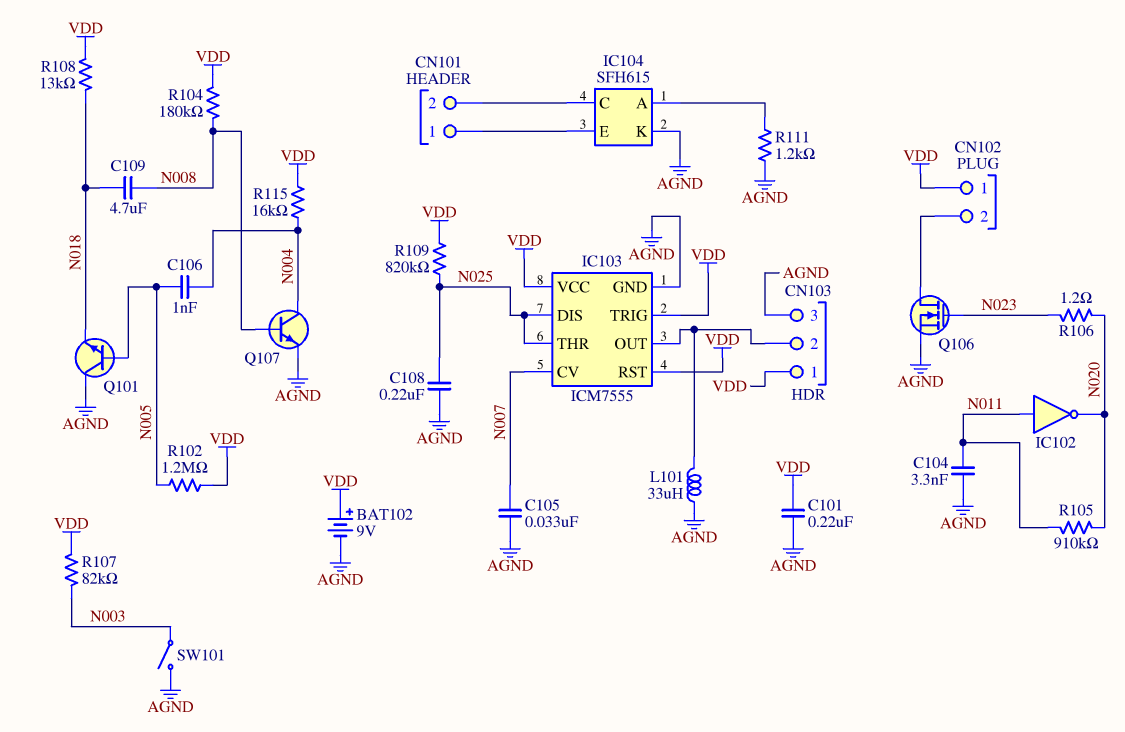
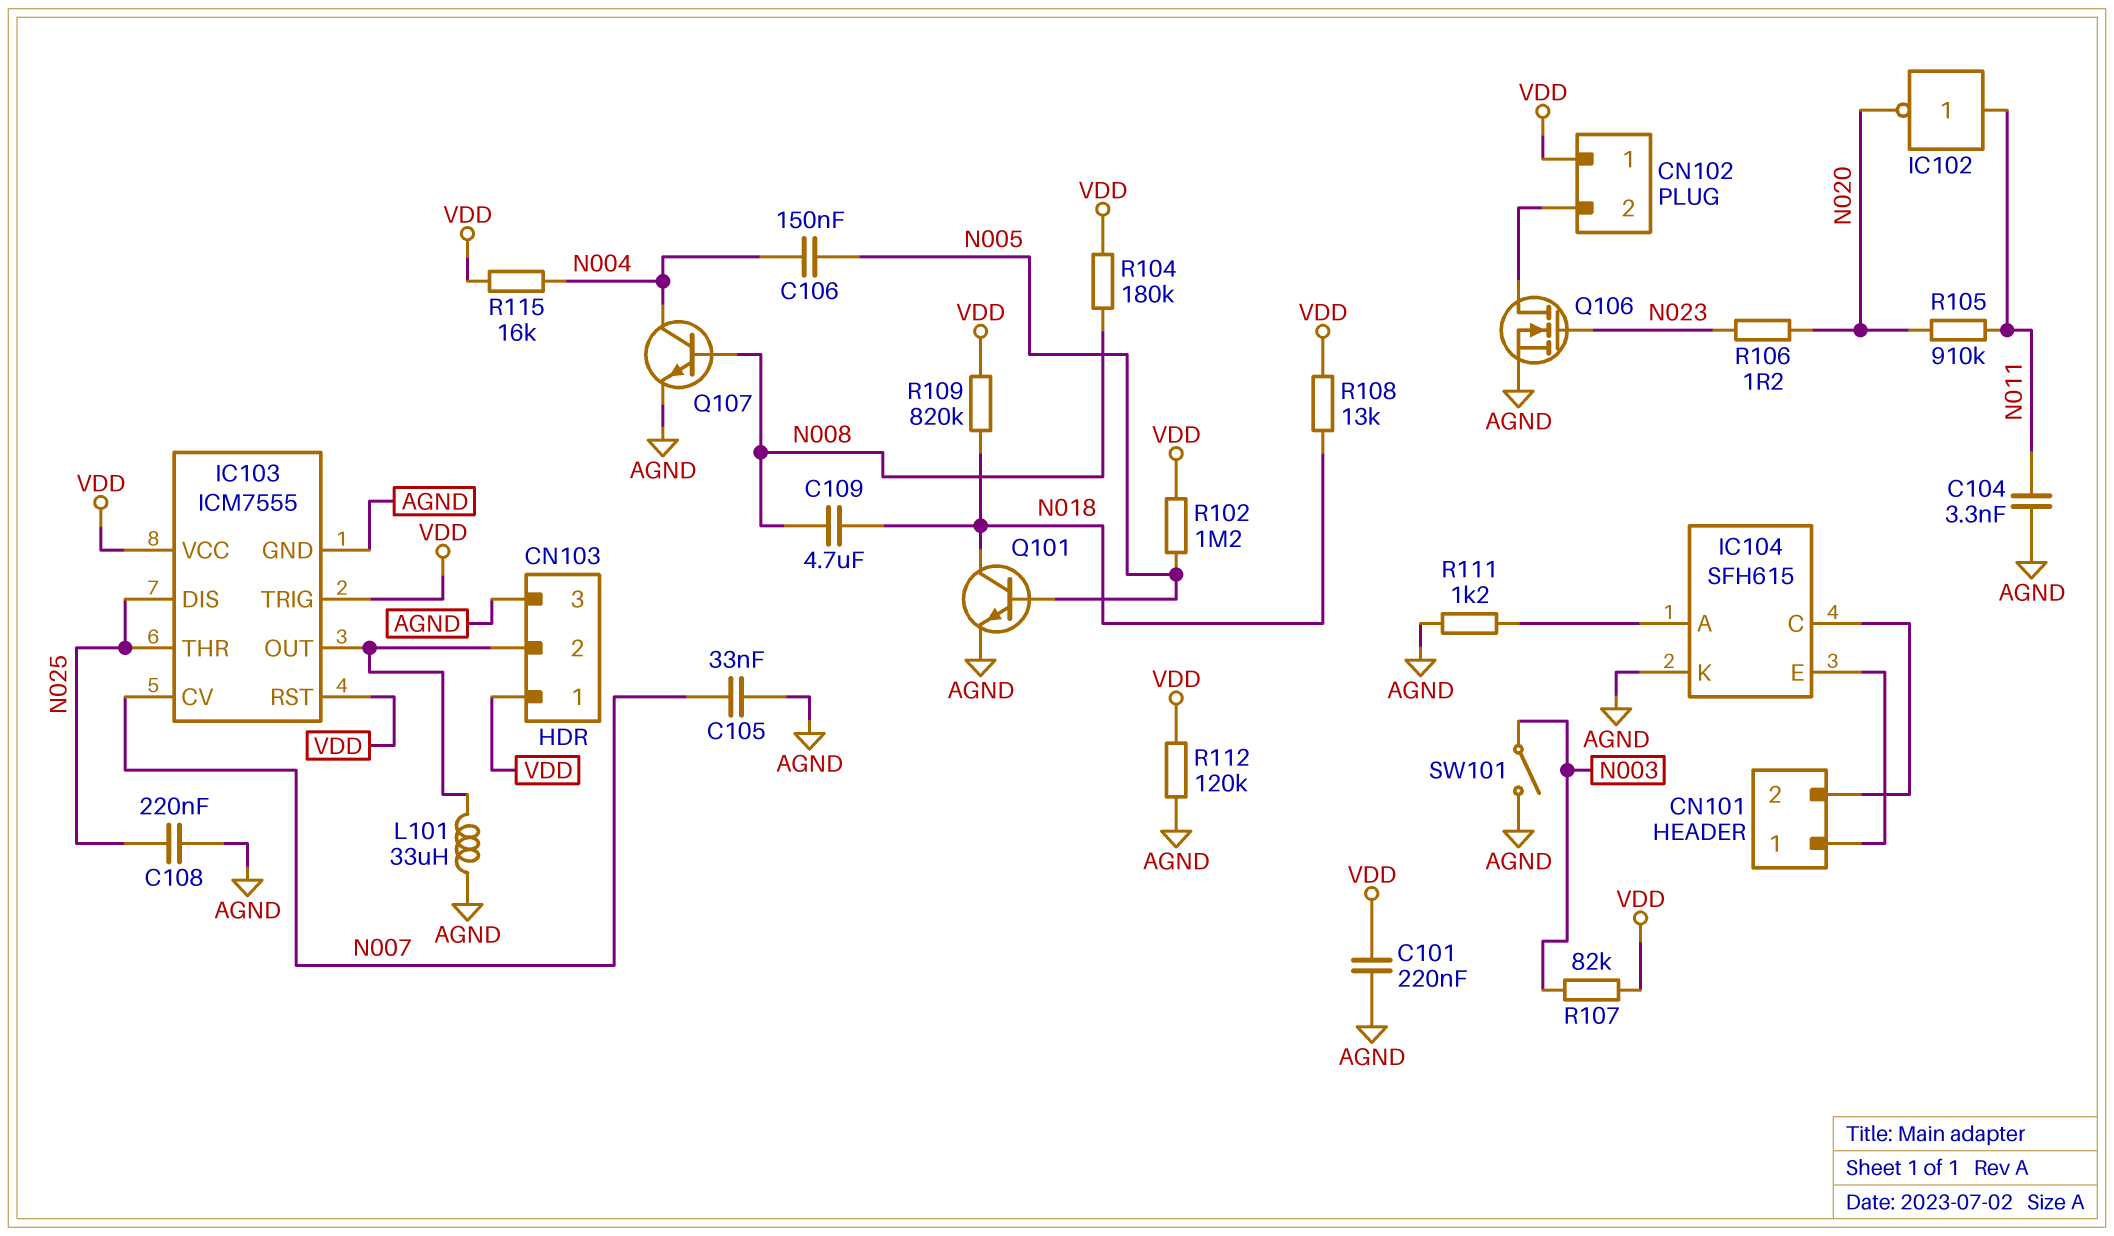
BAT102: 9V (plus VDD, minus AGND) -> none
C106: 1nF (N004, N005) -> 150nF (N004, N005)
Q101: NPN (B N005, C AGND, E N018) -> NPN (B N005, C N018, E AGND)
R109: 820k (N025, VDD) -> 820k (N018, VDD)
R112: none -> 120k (AGND, VDD)

